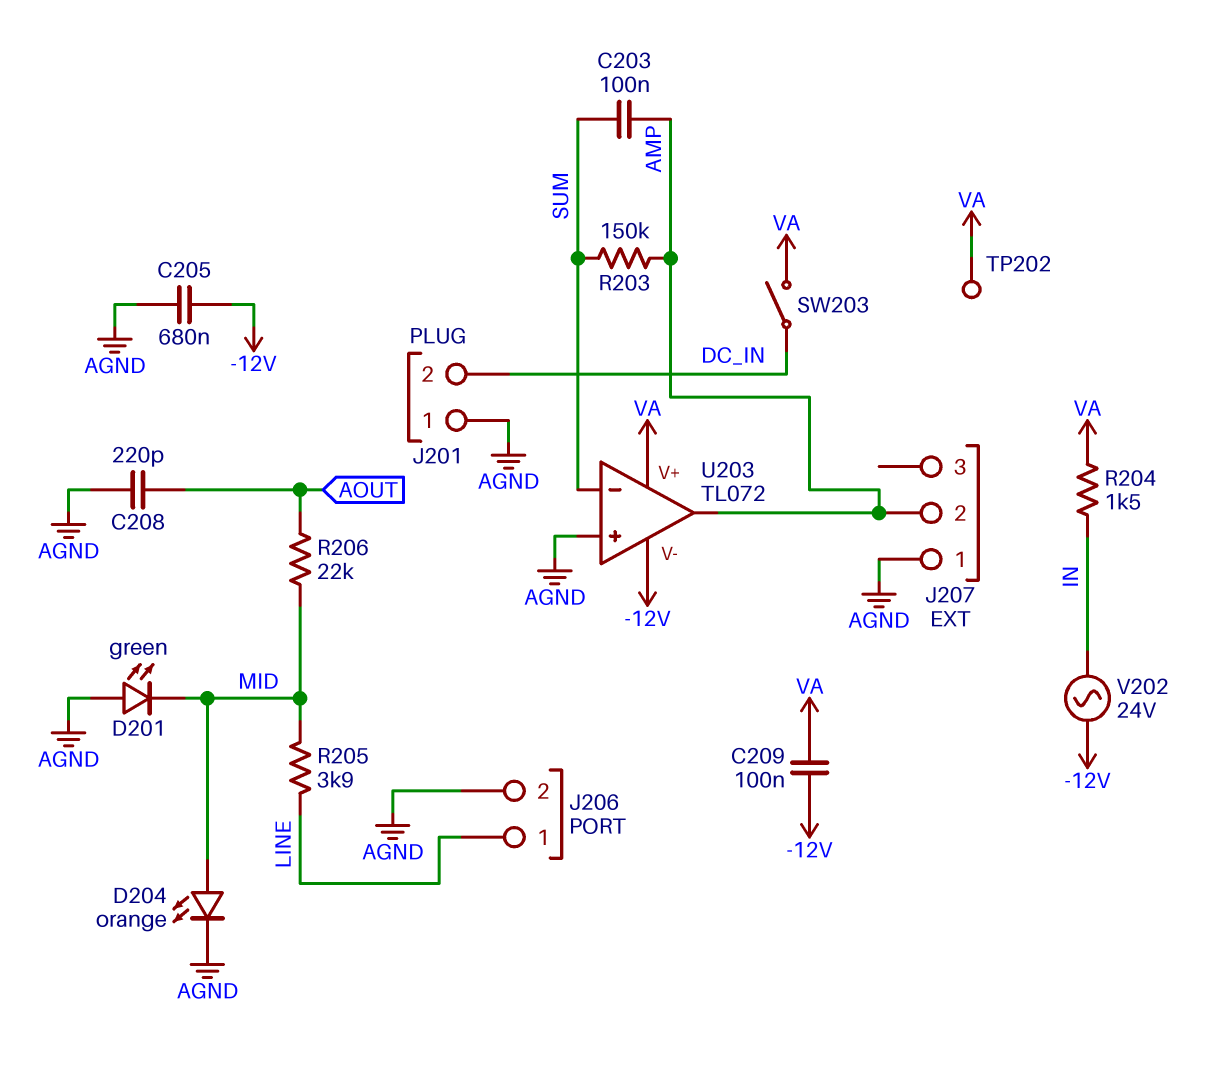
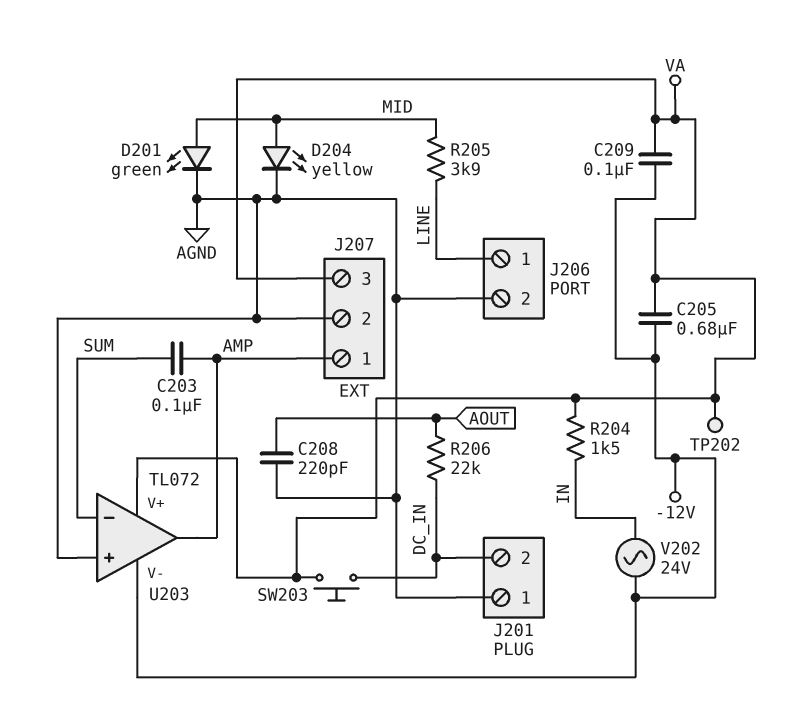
C205: 680nF (-12V, AGND) -> 680nF (-12V, VA)
D201: LED green (A AGND, K MID) -> LED green (A MID, K AGND)
D204: LED orange (A MID, K AGND) -> LED yellow (A MID, K AGND)
J207 pin 1: AGND -> AMP
J207 pin 2: AMP -> AGND
J207 pin 3: none -> VA
R203: 150k (AMP, SUM) -> none
R206: 22k (AOUT, MID) -> 22k (AOUT, DC_IN)
SW203: switch (DC_IN, VA) -> button (DC_IN, VA)

